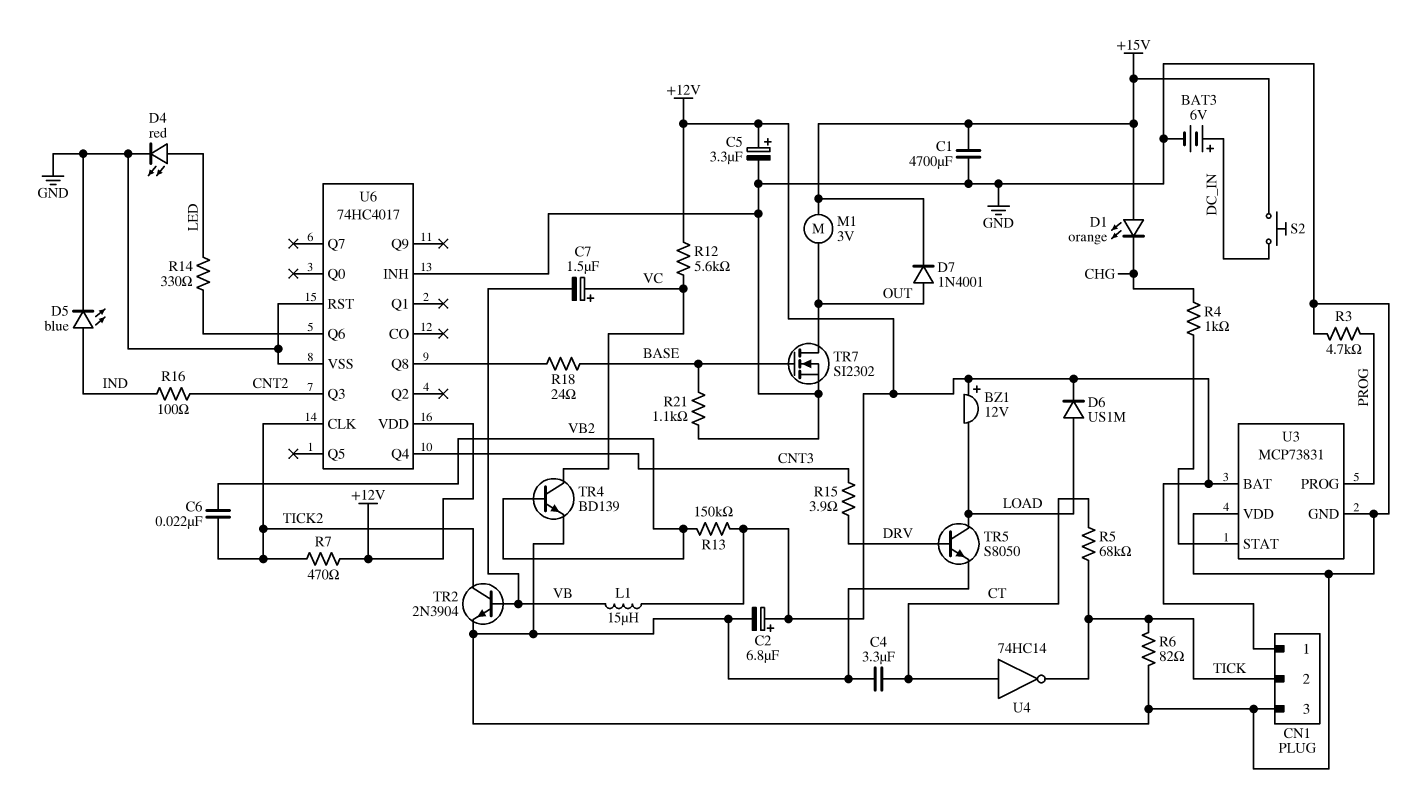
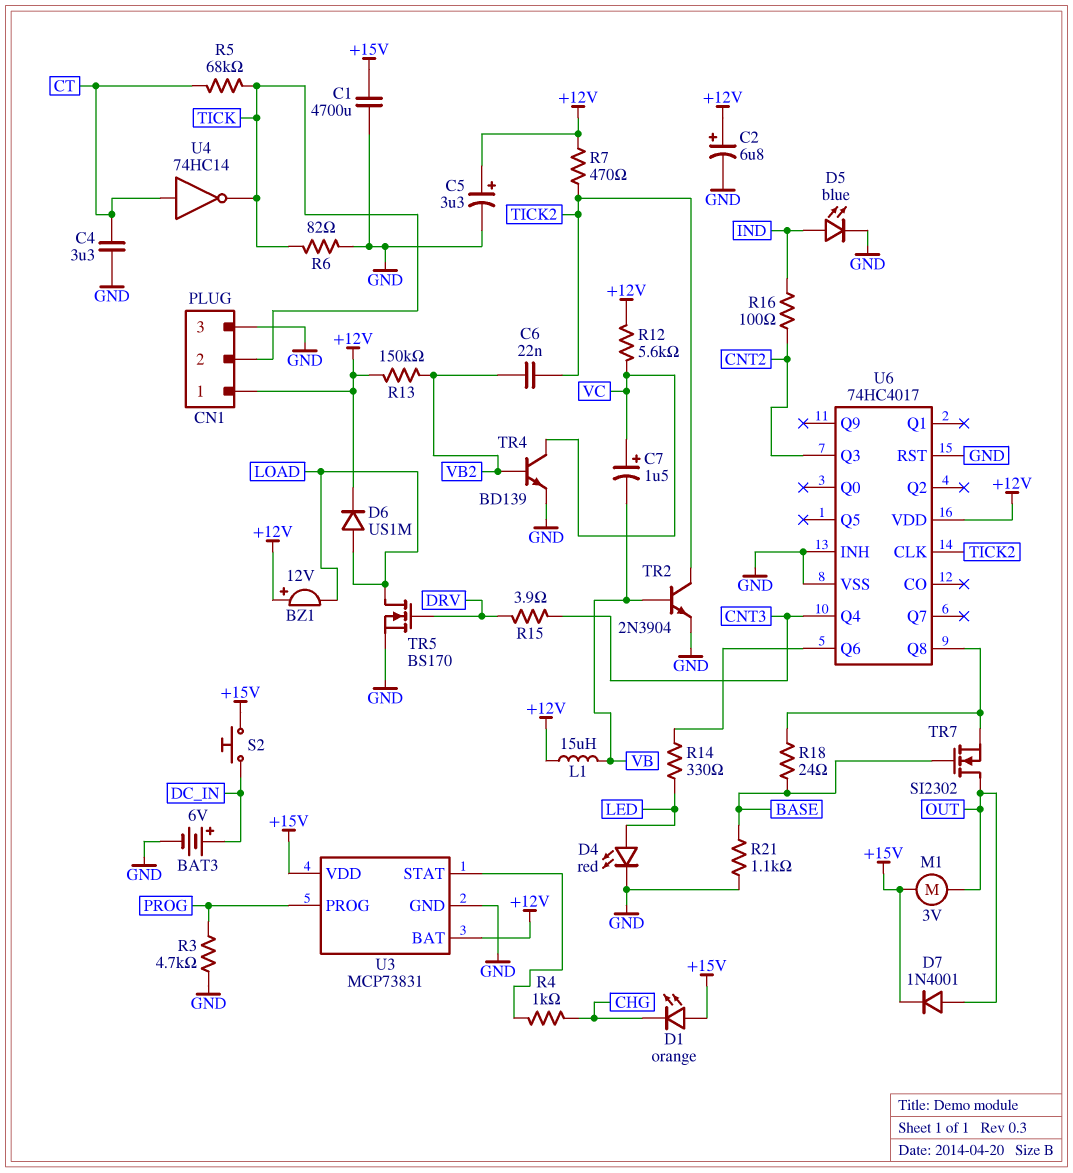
TR5: NPN S8050 (B DRV, C LOAD, E GND) -> NMOS BS170 (G DRV, D LOAD, S GND)
TR7: NMOS SI2302 (G BASE, D OUT, S GND) -> NMOS SI2302 (G BASE, D OUT, S U6/Q8)
U3 pin VDD: GND -> +15V

